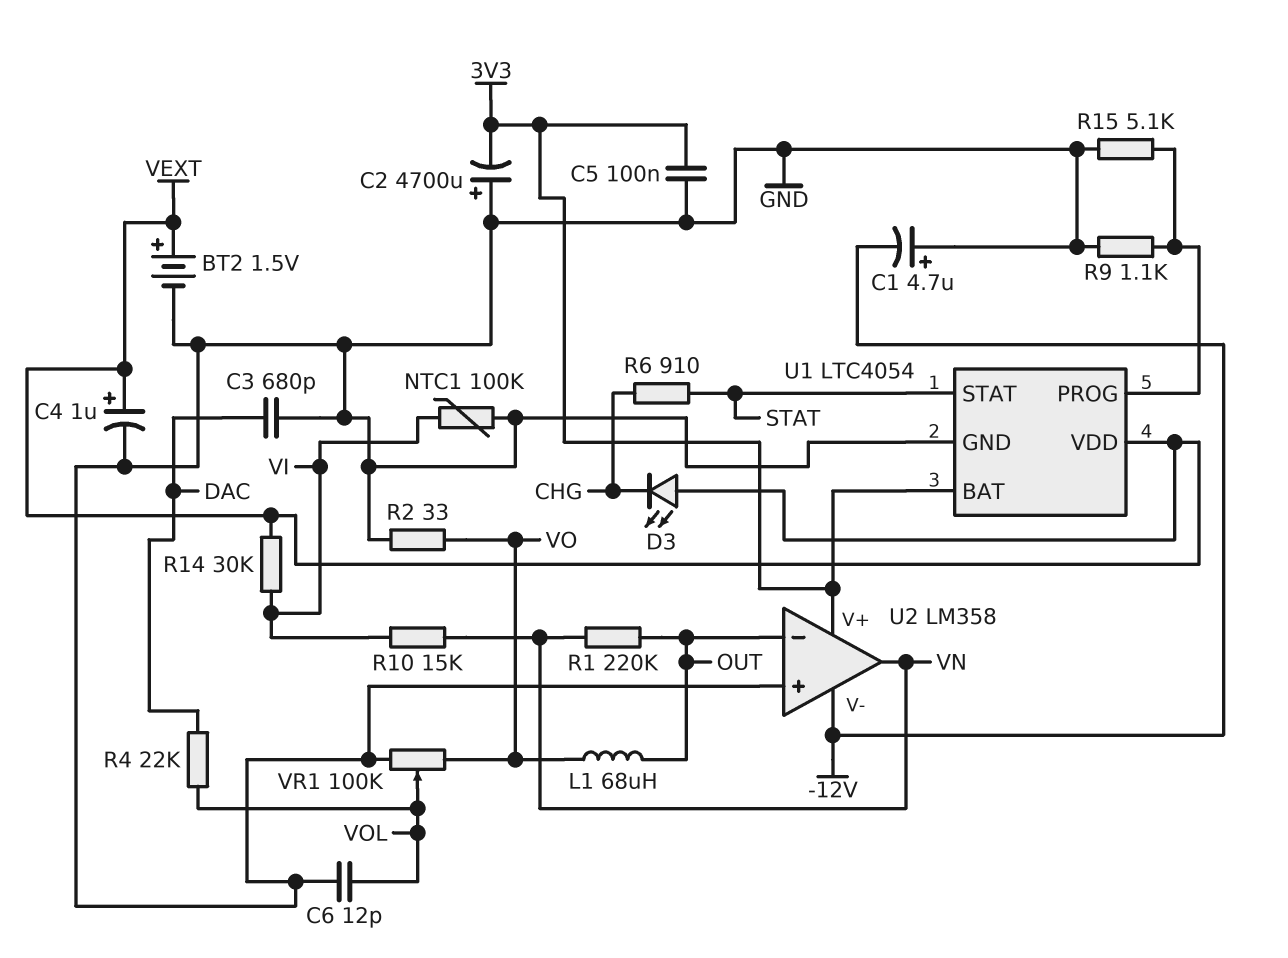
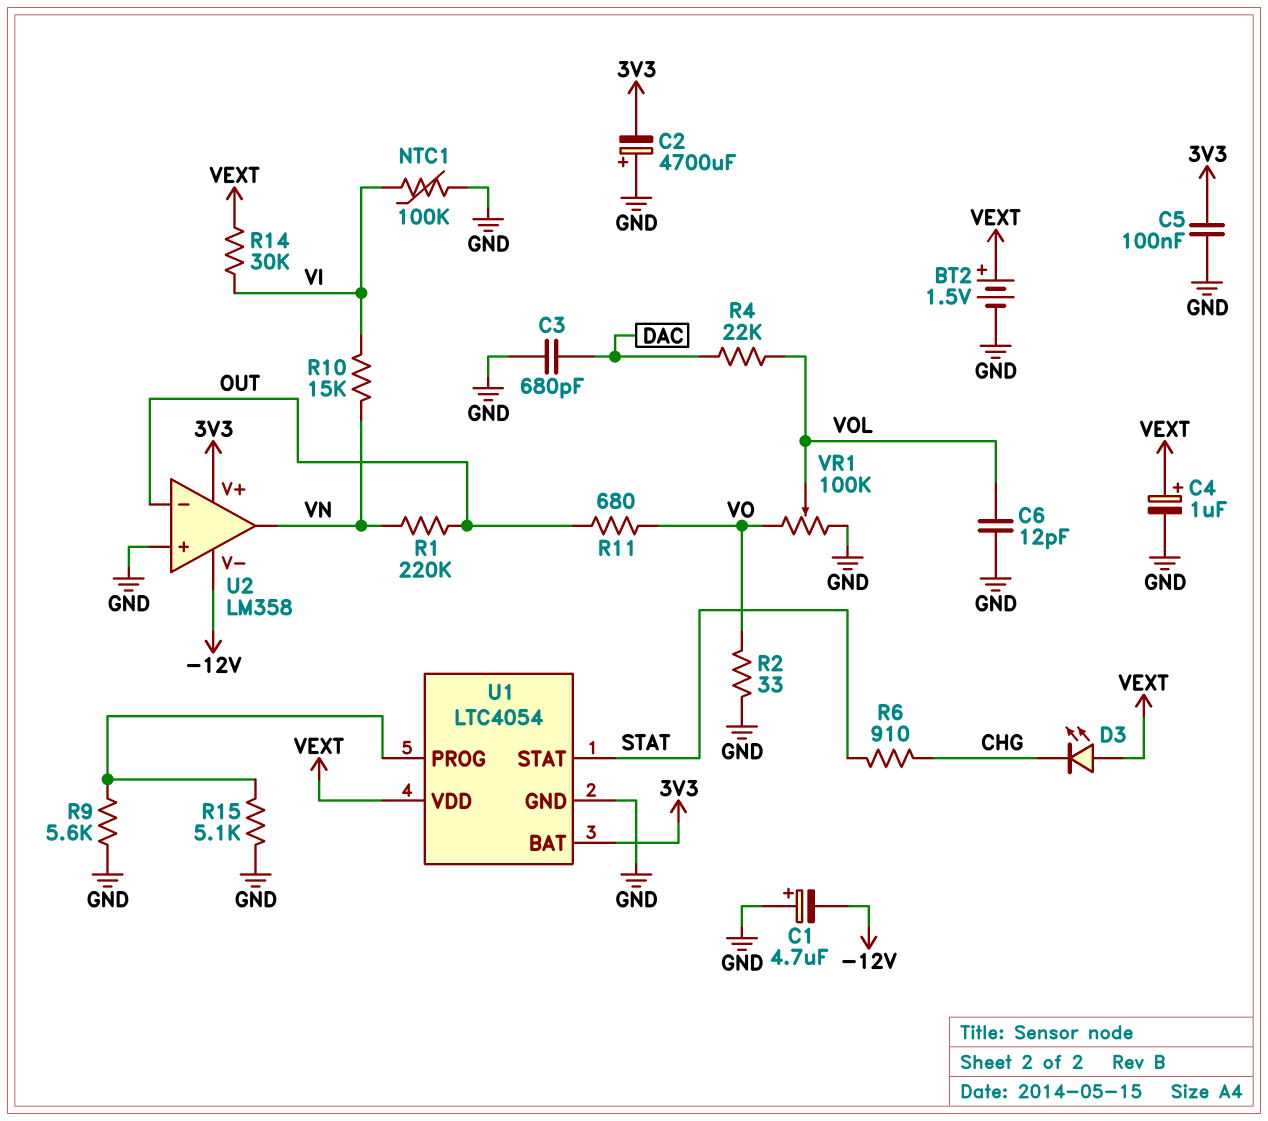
L1: 68uH (OUT, VO) -> none
R9: 1.1k (GND, U1/PROG) -> 5.6k (GND, U1/PROG)
R11: none -> 680 (OUT, VO)

